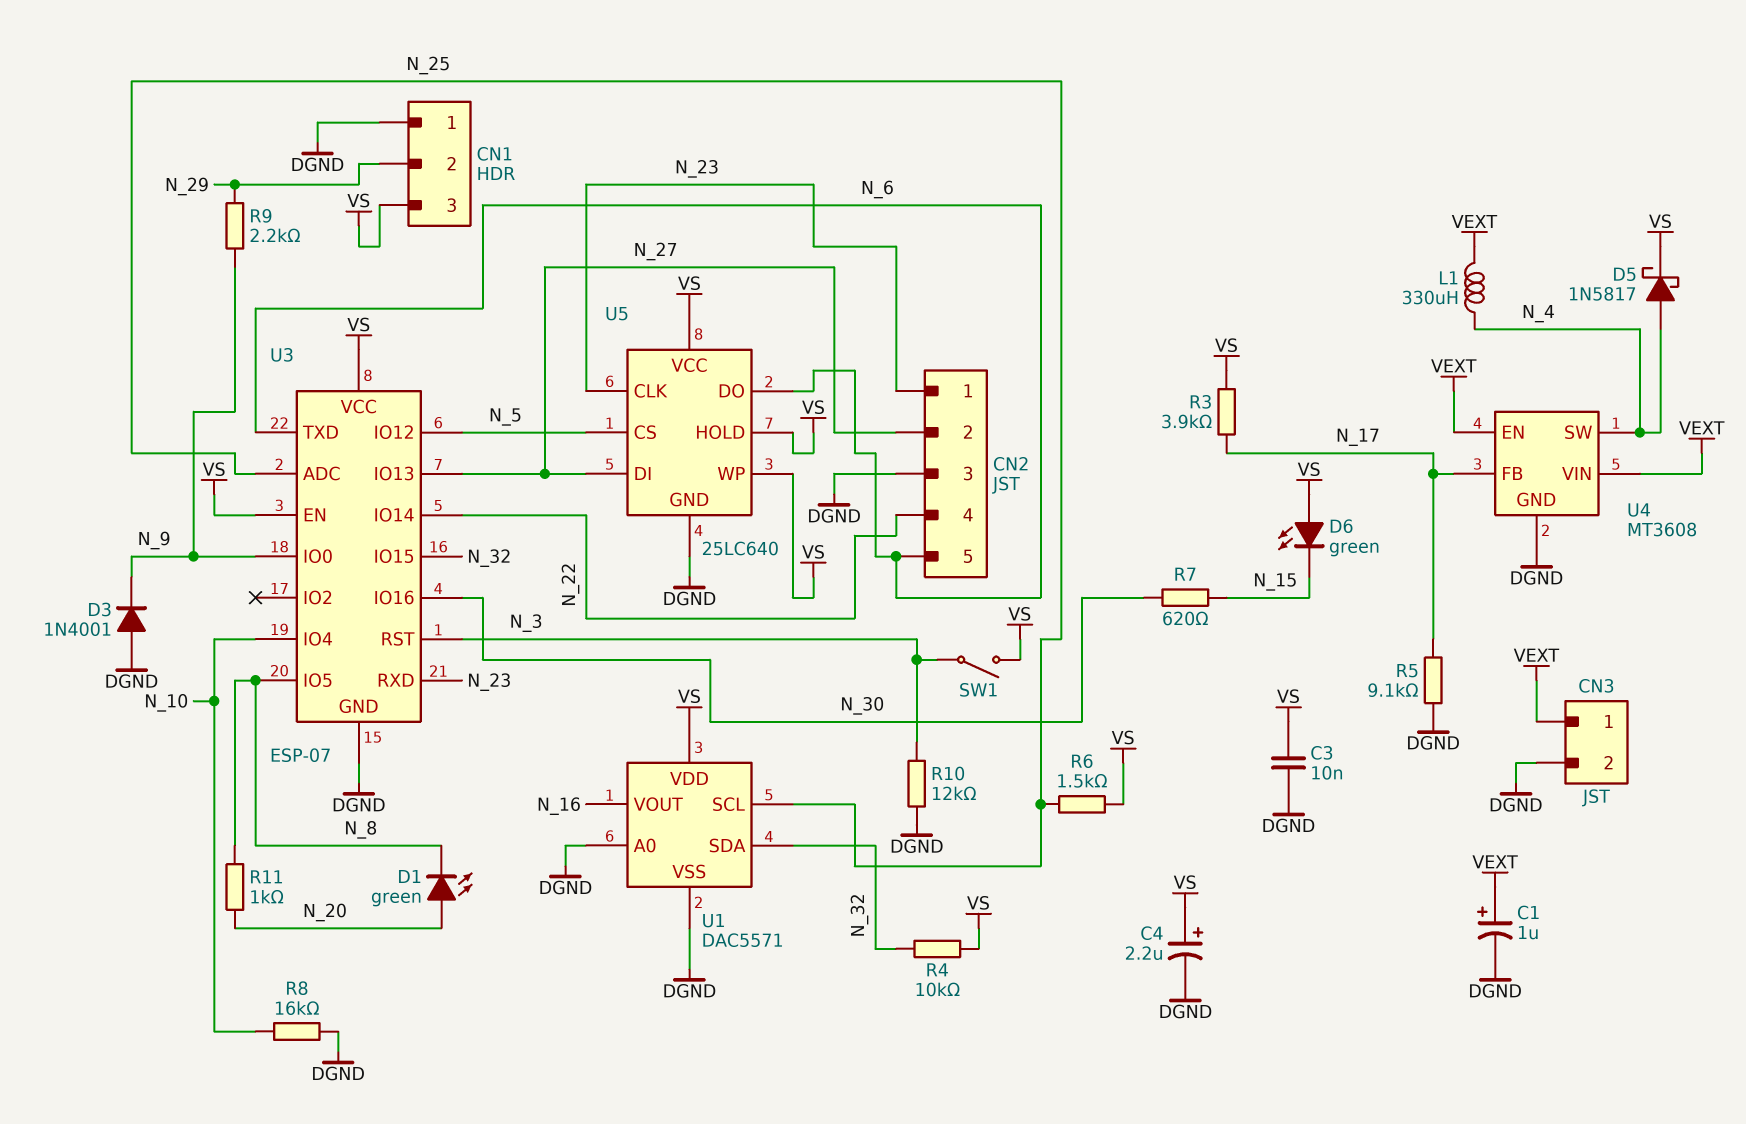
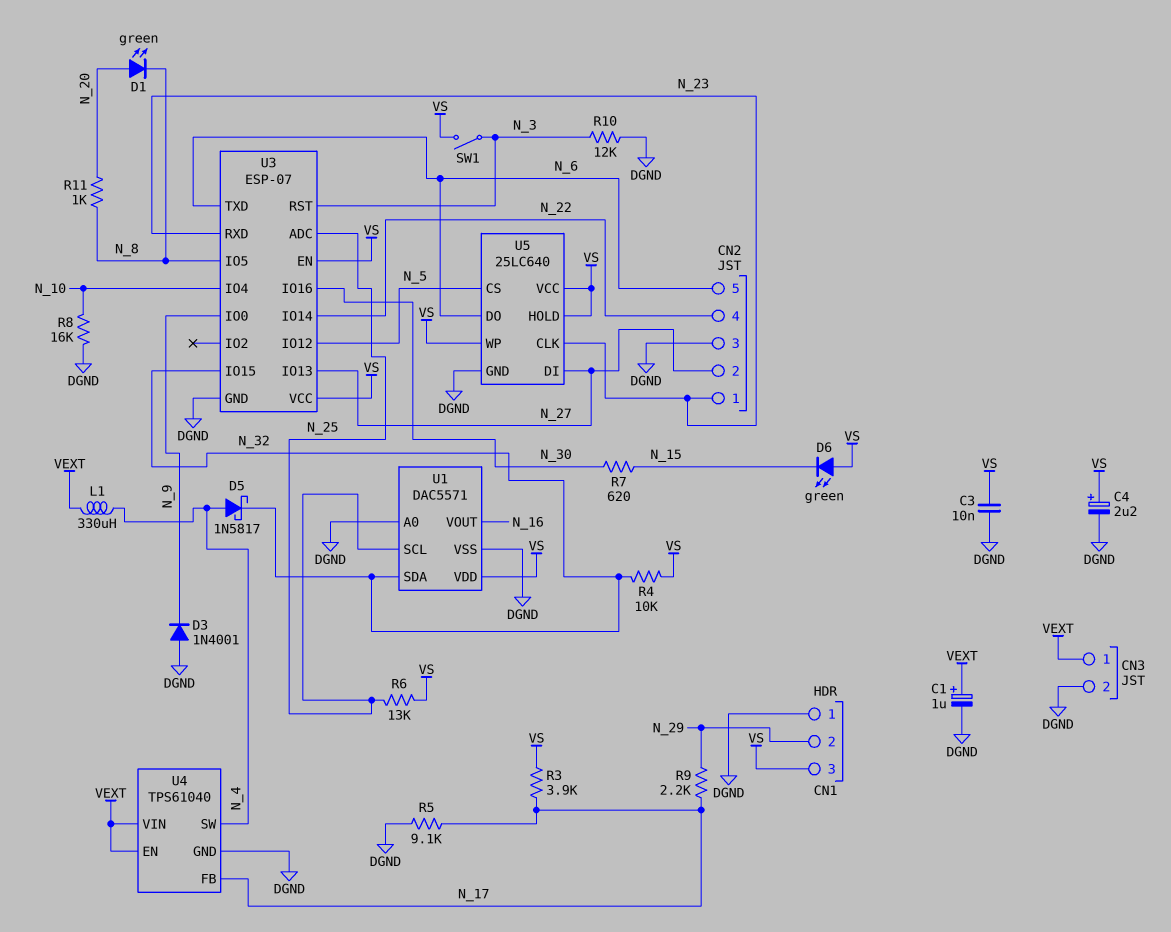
D5: schottky 1N5817 (A N_4, K VS) -> schottky 1N5817 (A N_4, K N_32)
R6: 1.5k (N_25, VS) -> 13k (N_25, VS)
R9: 2.2k (N_9, N_29) -> 2.2k (N_17, N_29)
U4: MT3608 -> TPS61040

